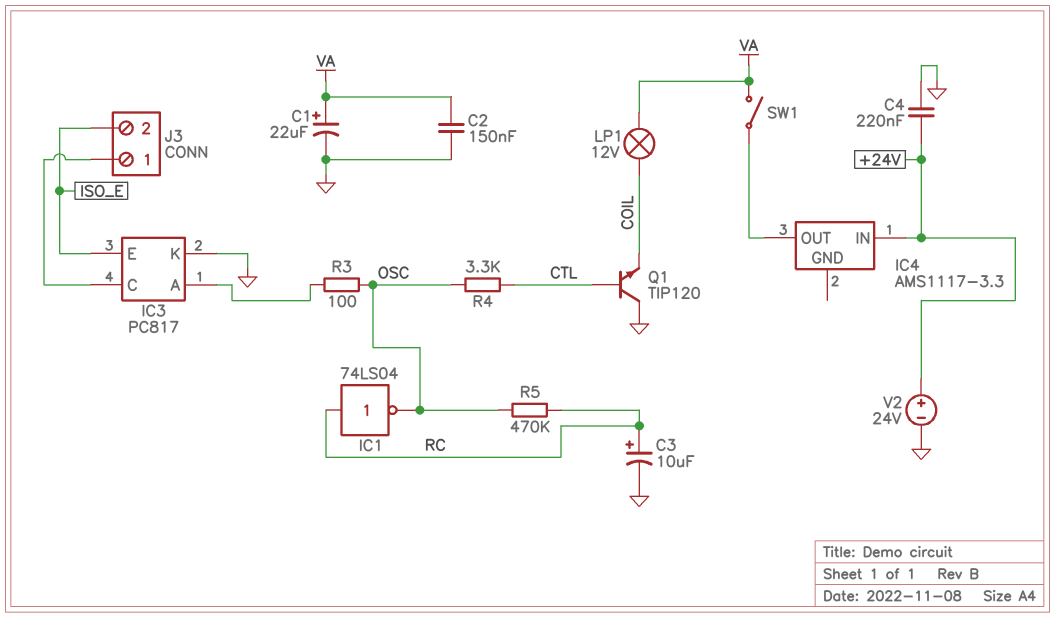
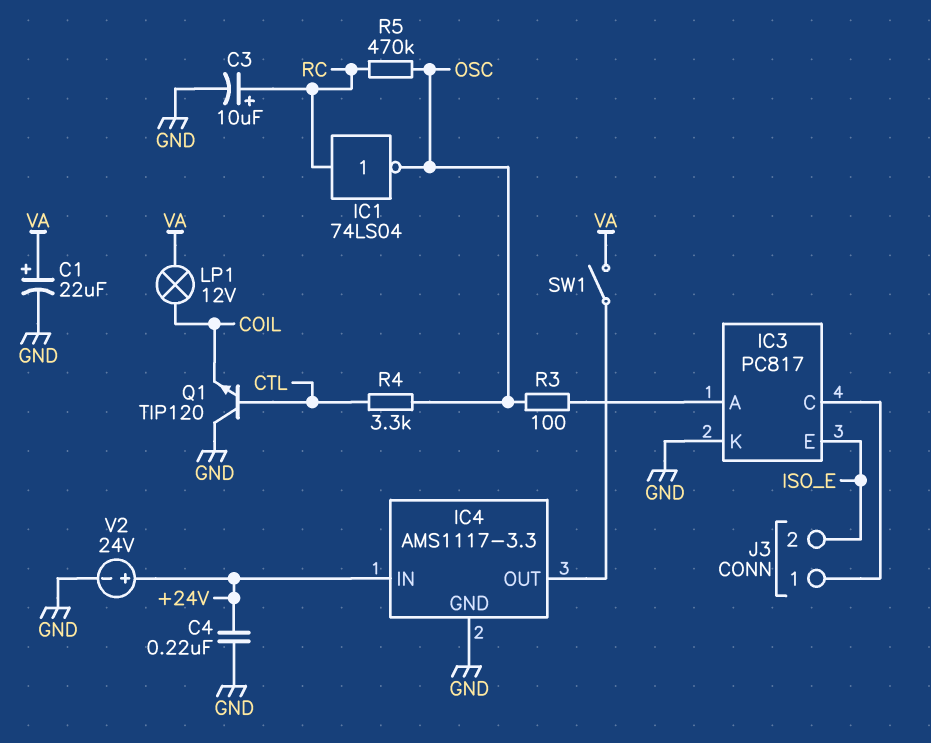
C2: 150nF (GND, VA) -> none
IC4 pin GND: none -> GND

